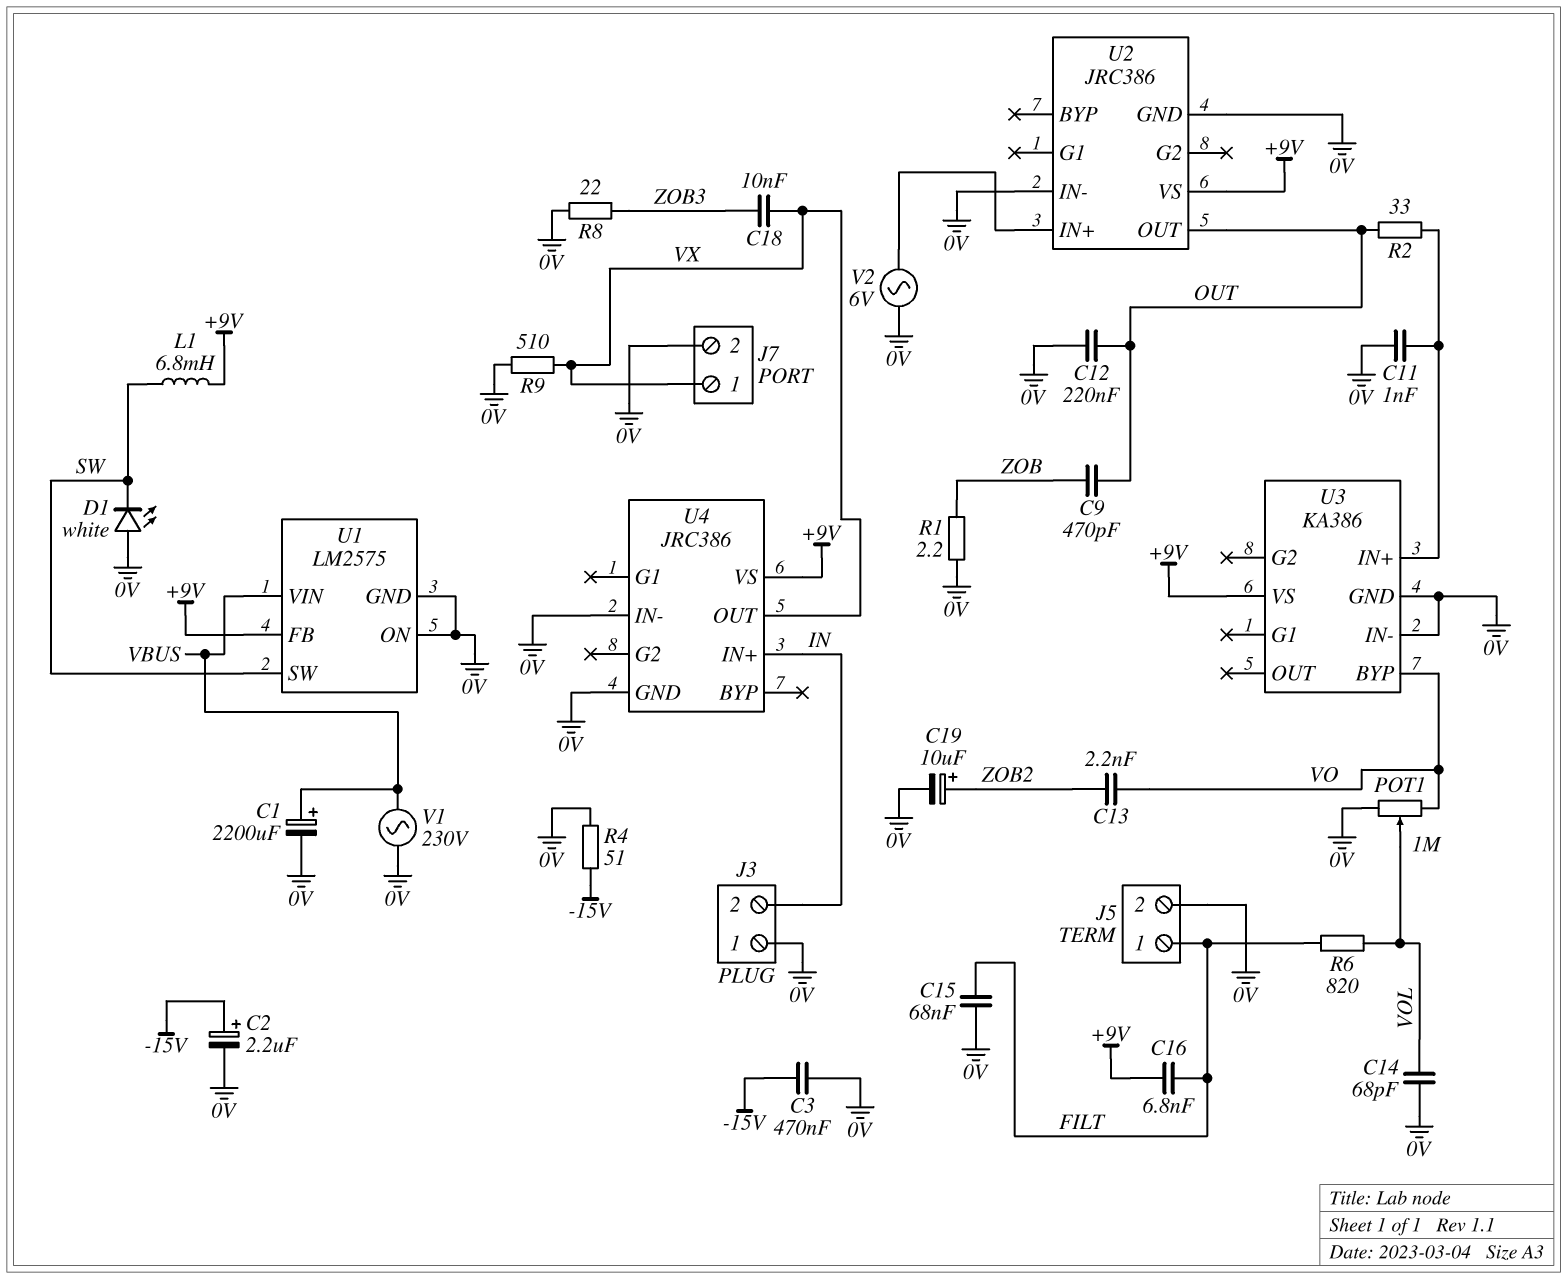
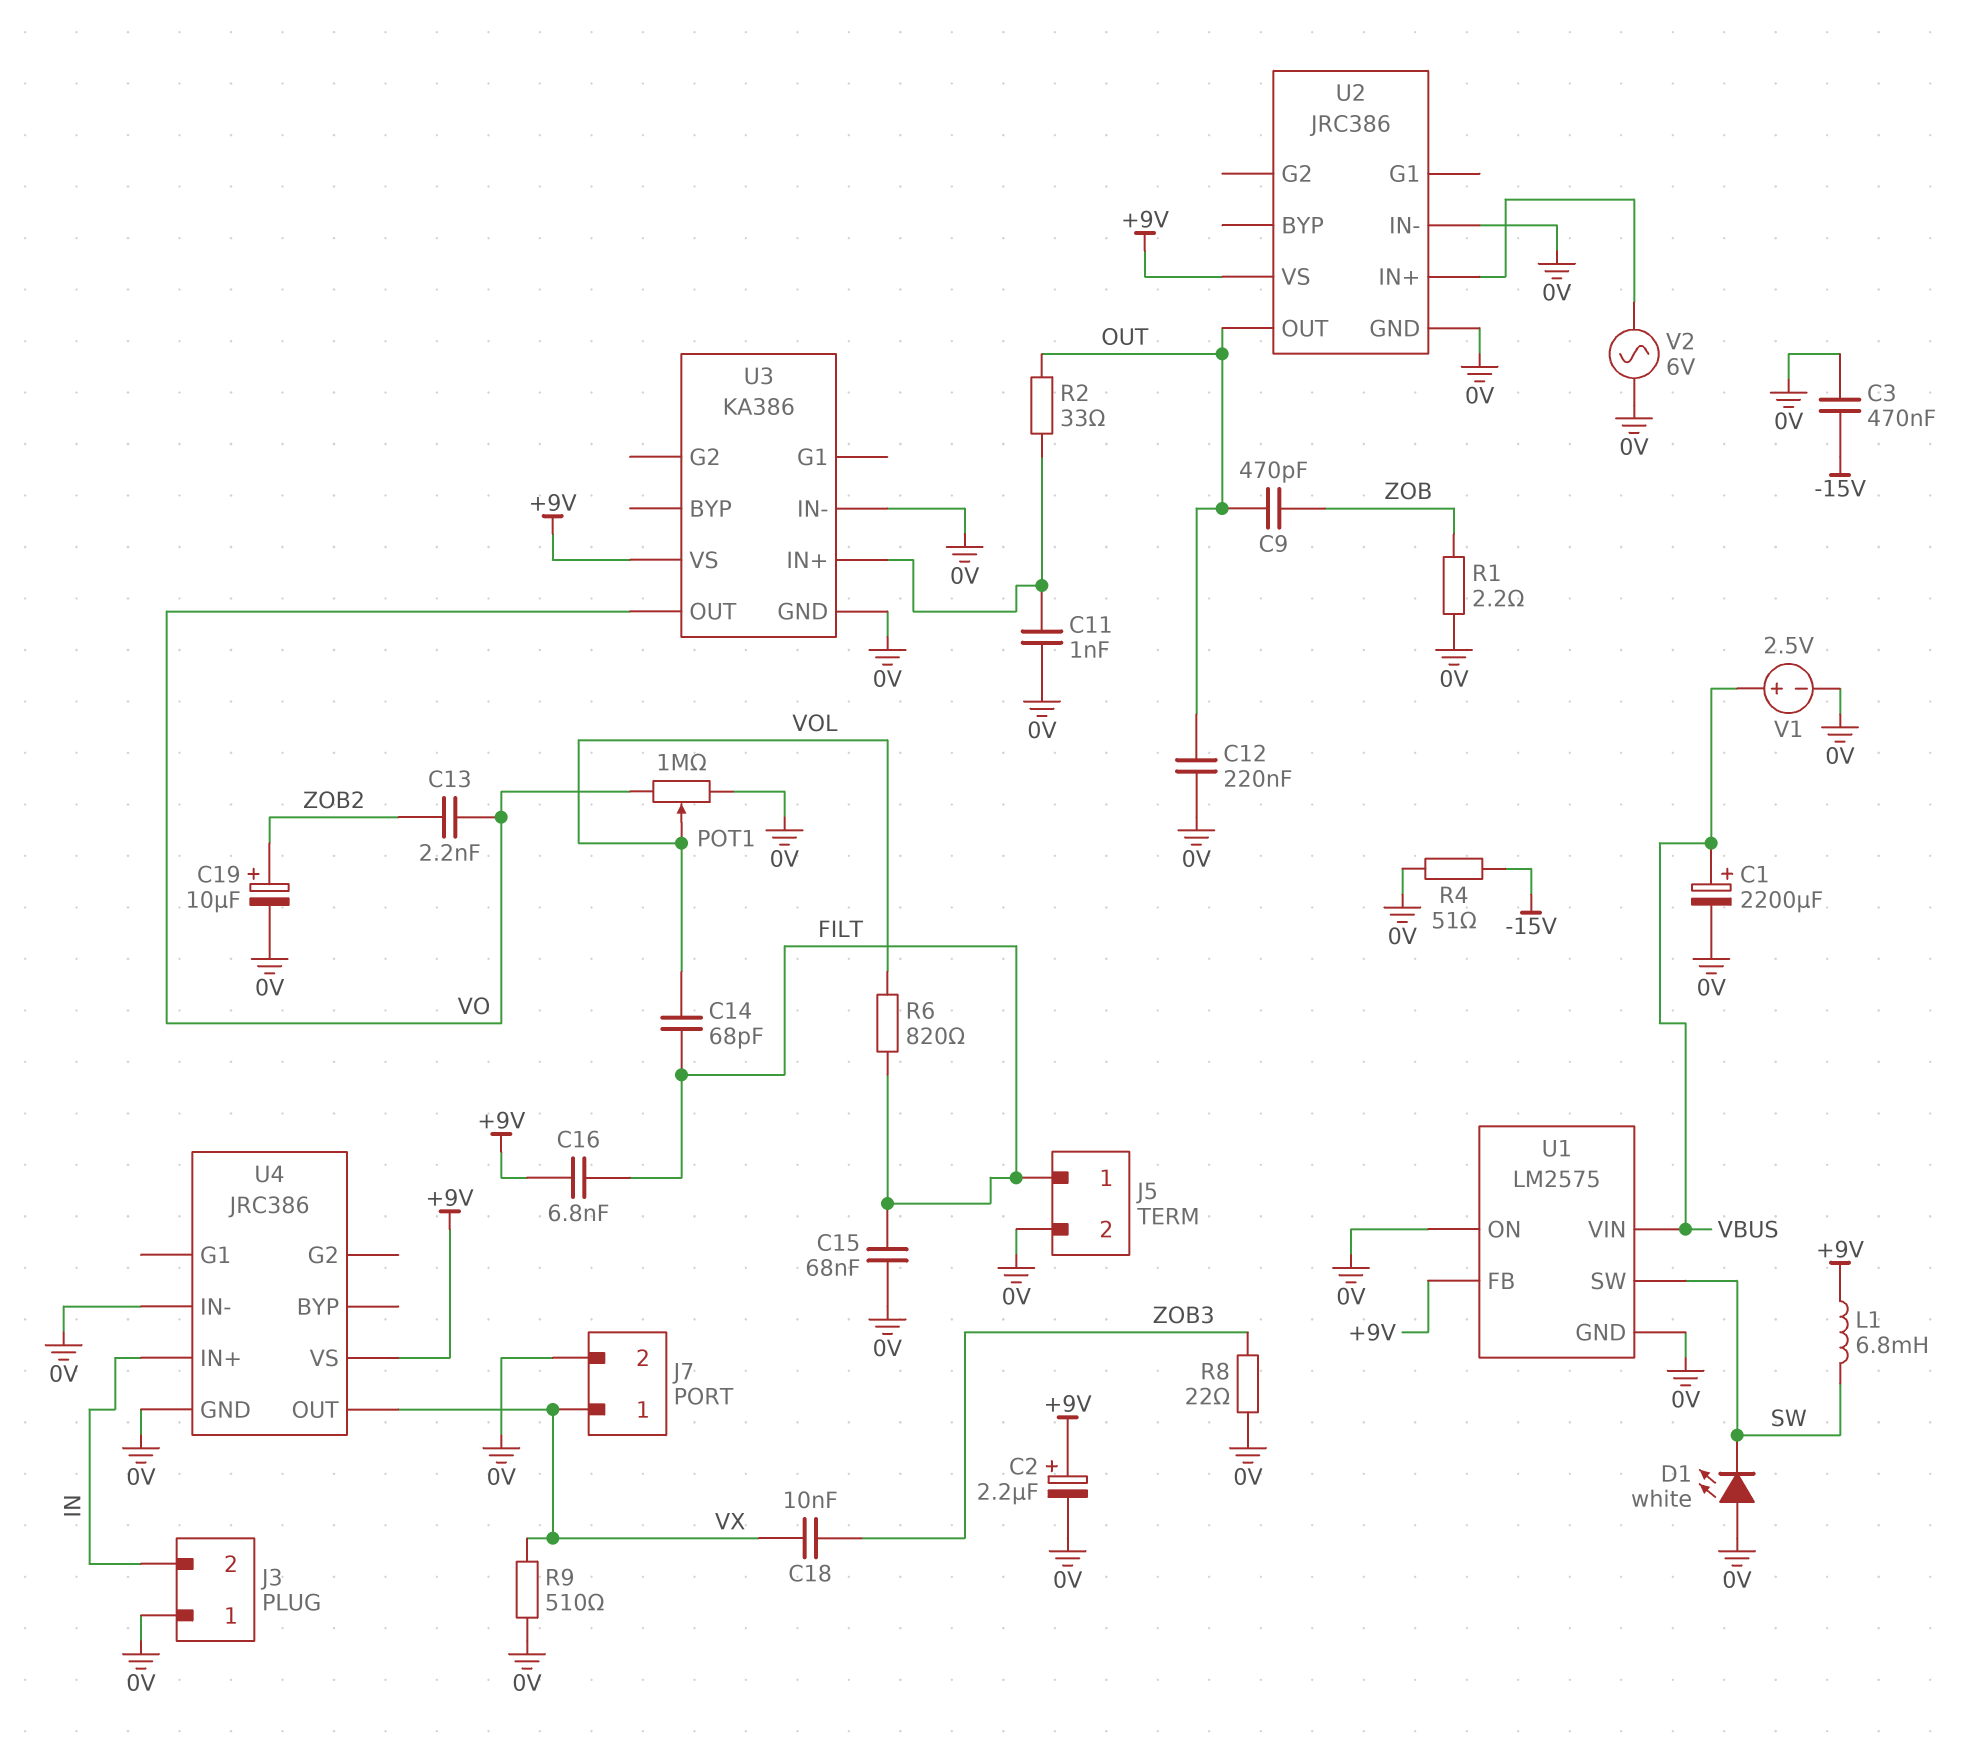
C2: 2.2uF (plus -15V, minus 0V) -> 2.2uF (plus +9V, minus 0V)
C14: 68pF (0V, VOL) -> 68pF (FILT, VOL)
U3 pin BYP: VO -> none
U3 pin OUT: none -> VO
V1: AC 230V (0V, VBUS) -> 2.5V (plus VBUS, minus 0V)

